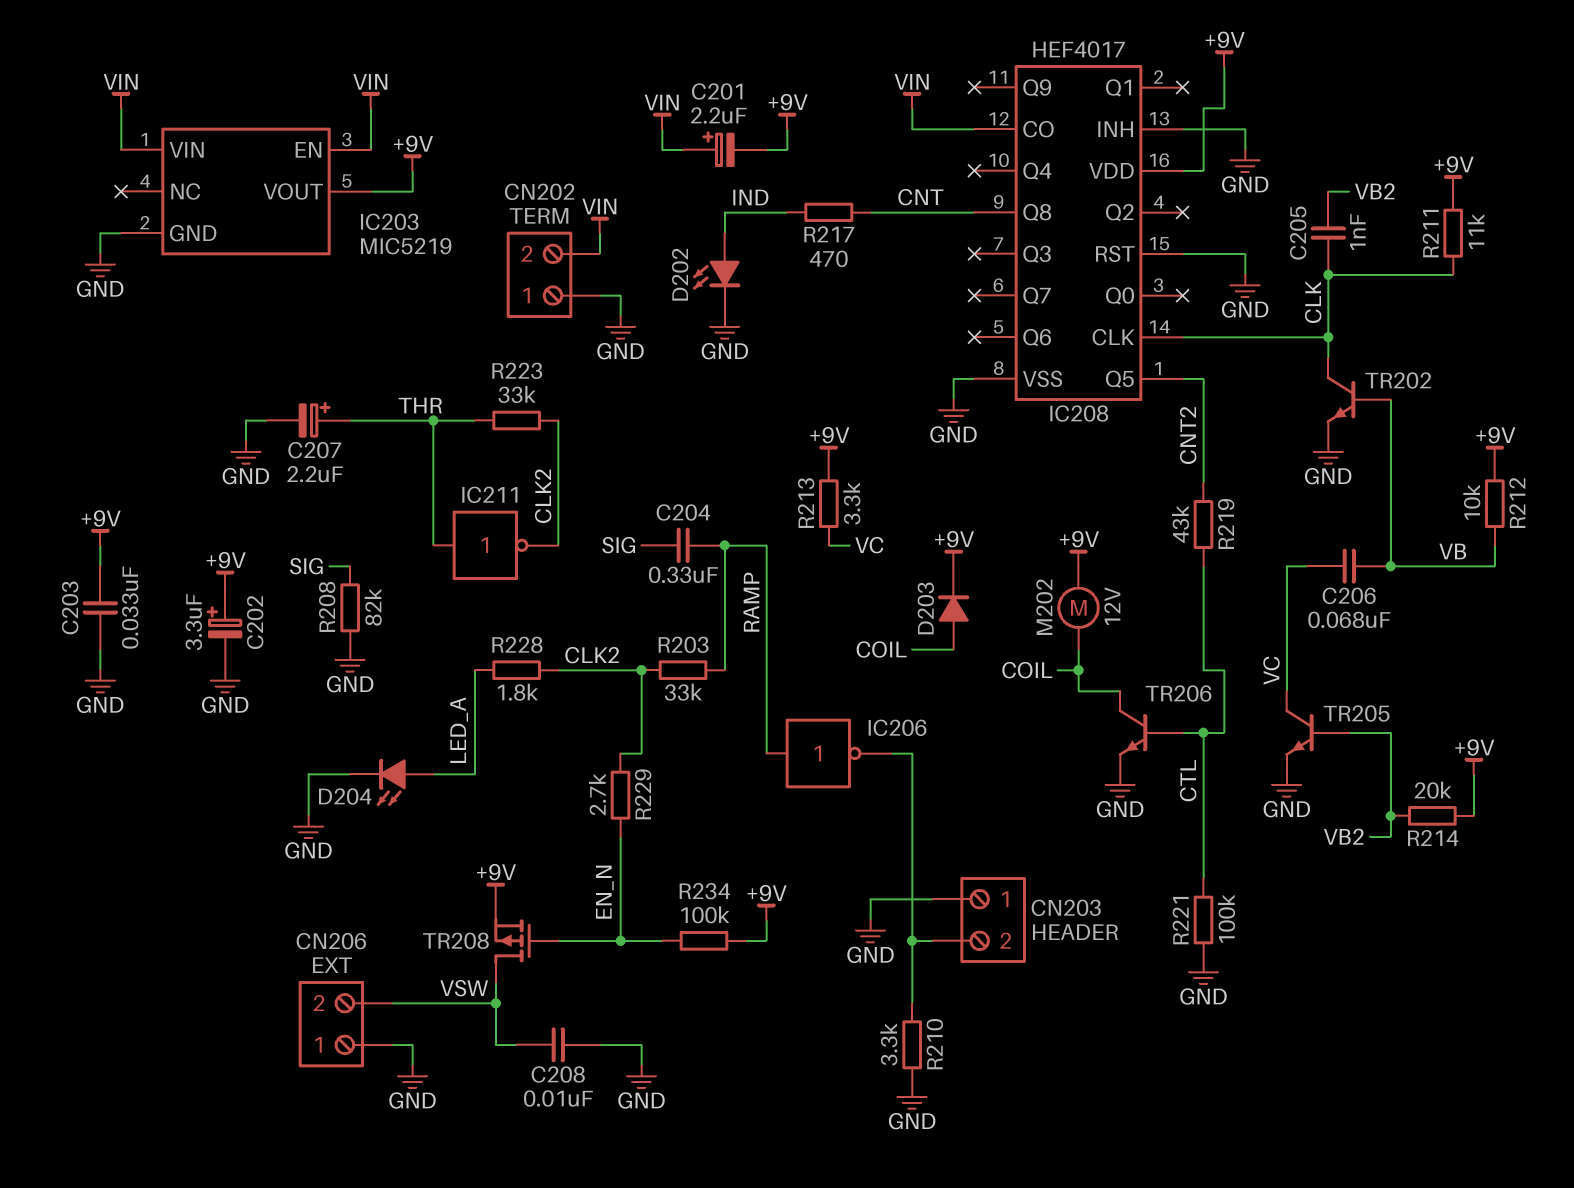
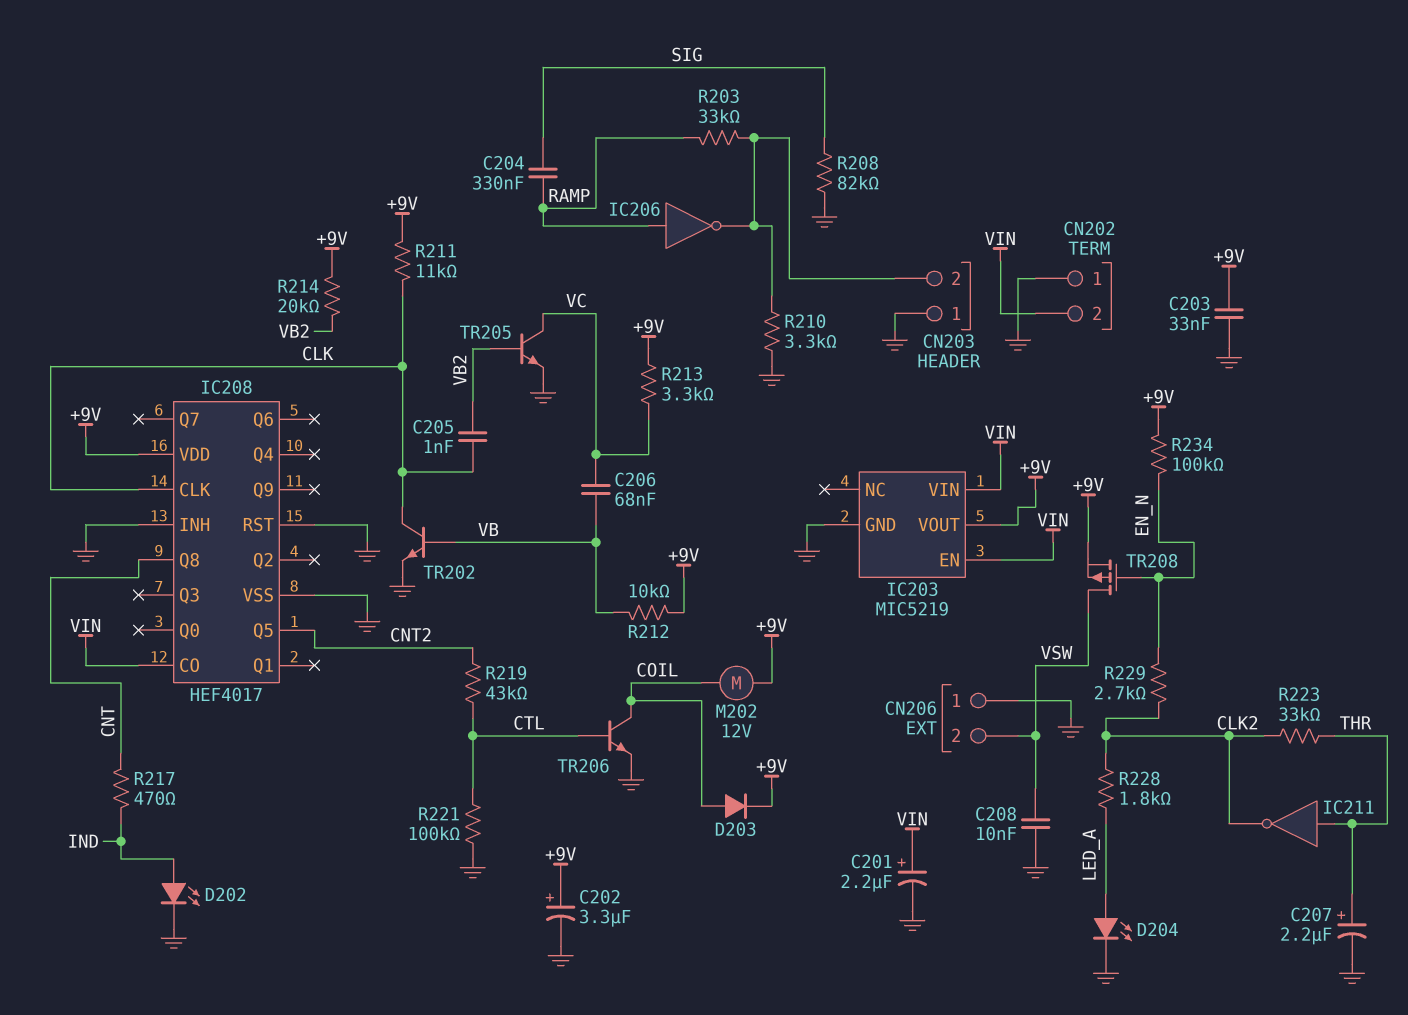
C201: 2.2uF (plus VIN, minus +9V) -> 2.2uF (plus VIN, minus GND)
R203: 33k (CLK2, RAMP) -> 33k (CN203/2, RAMP)

